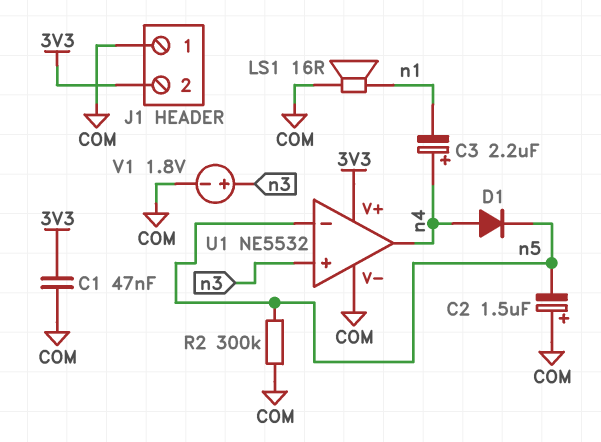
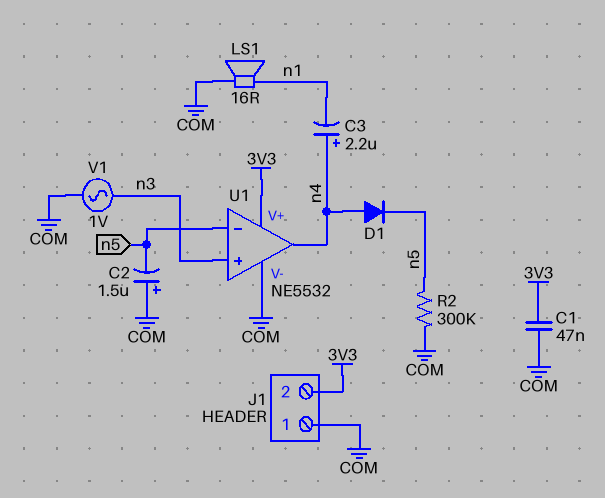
V1: 1.8V (plus n3, minus COM) -> AC 1V (COM, n3)

